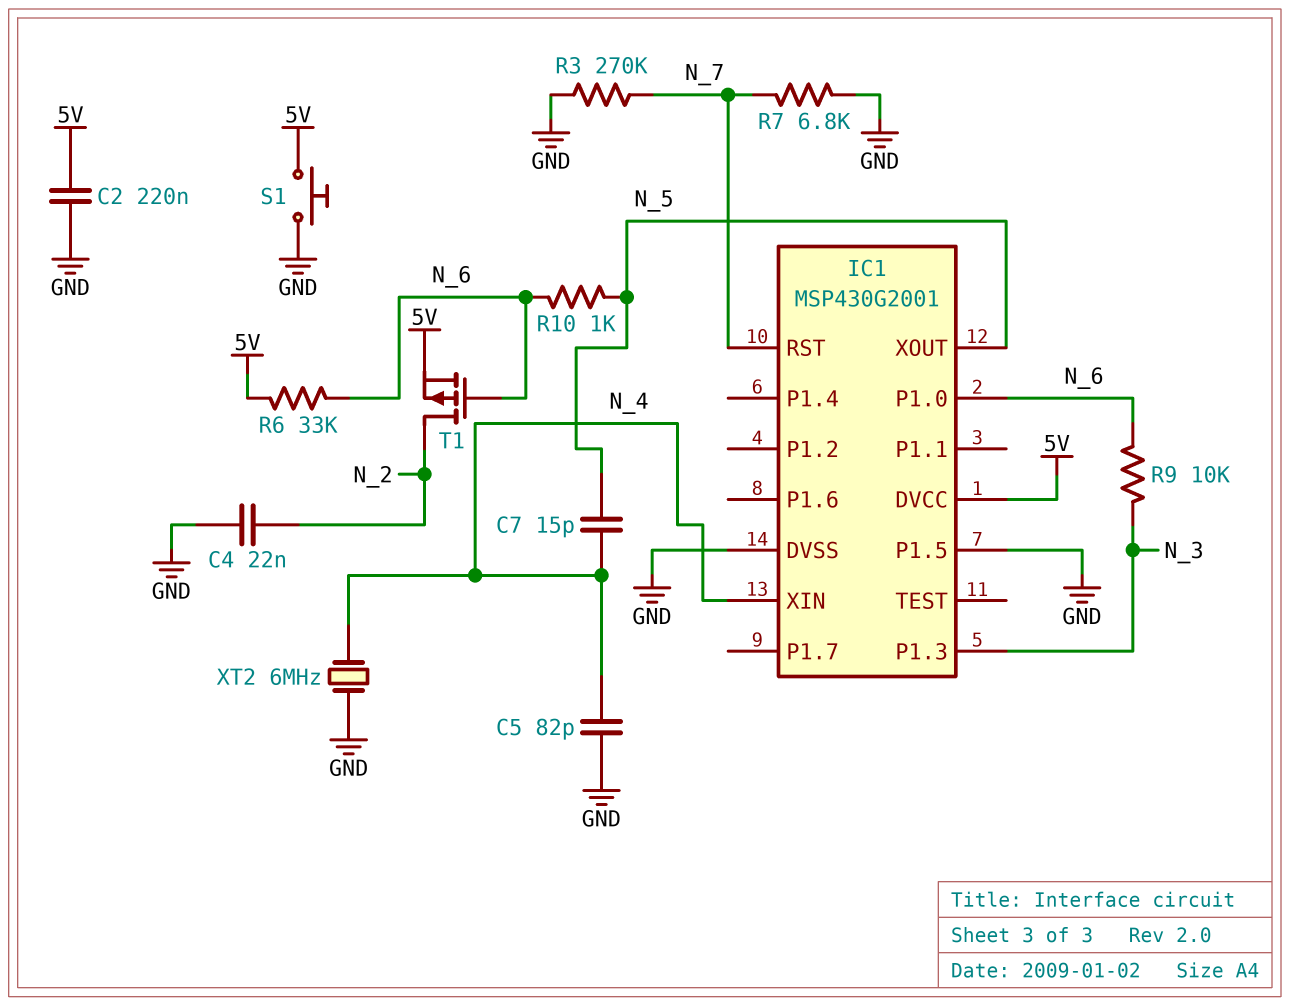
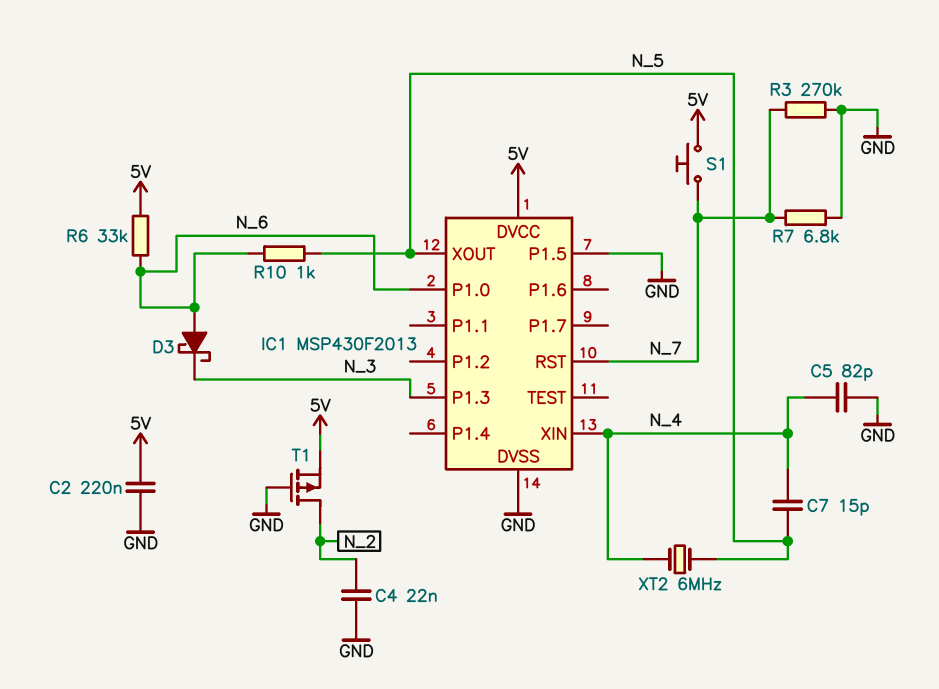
D3: none -> schottky (A N_6, K N_3)
IC1: MSP430G2001 -> MSP430F2013
R9: 10k (N_3, N_6) -> none
S1: button (5V, GND) -> button (5V, N_7)
T1: PMOS (G N_6, D N_2, S 5V) -> PMOS (G GND, D N_2, S 5V)
XT2: 6MHz (GND, N_4) -> 6MHz (N_4, N_5)

